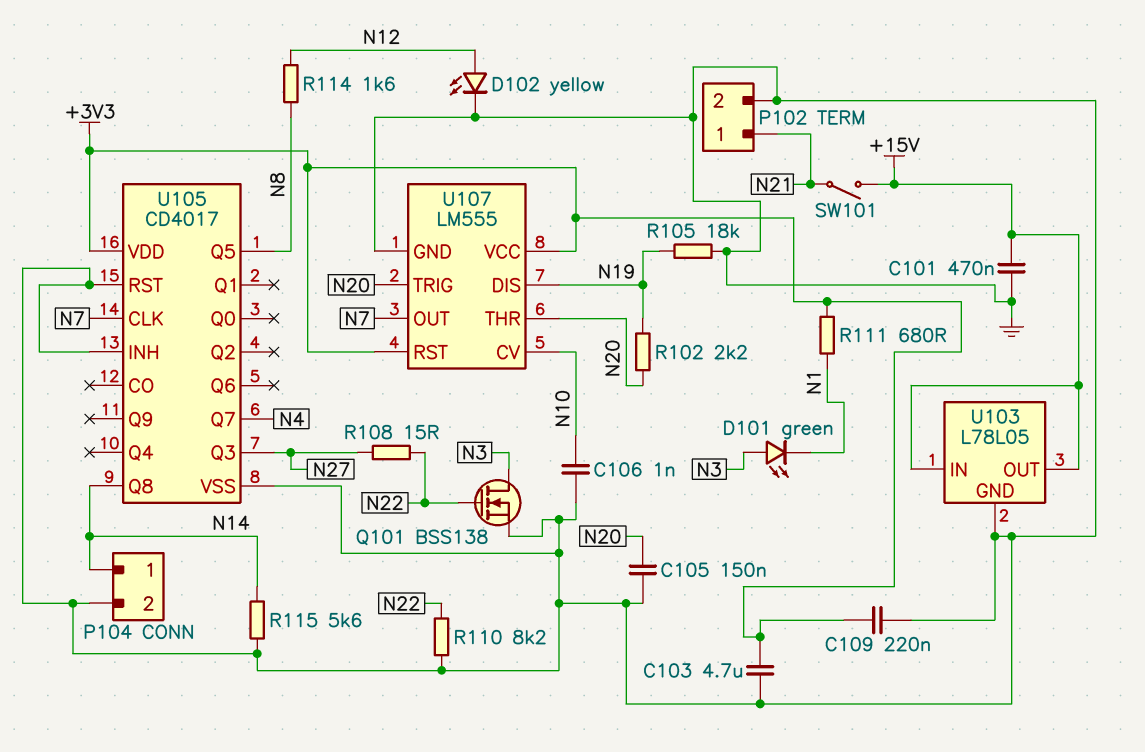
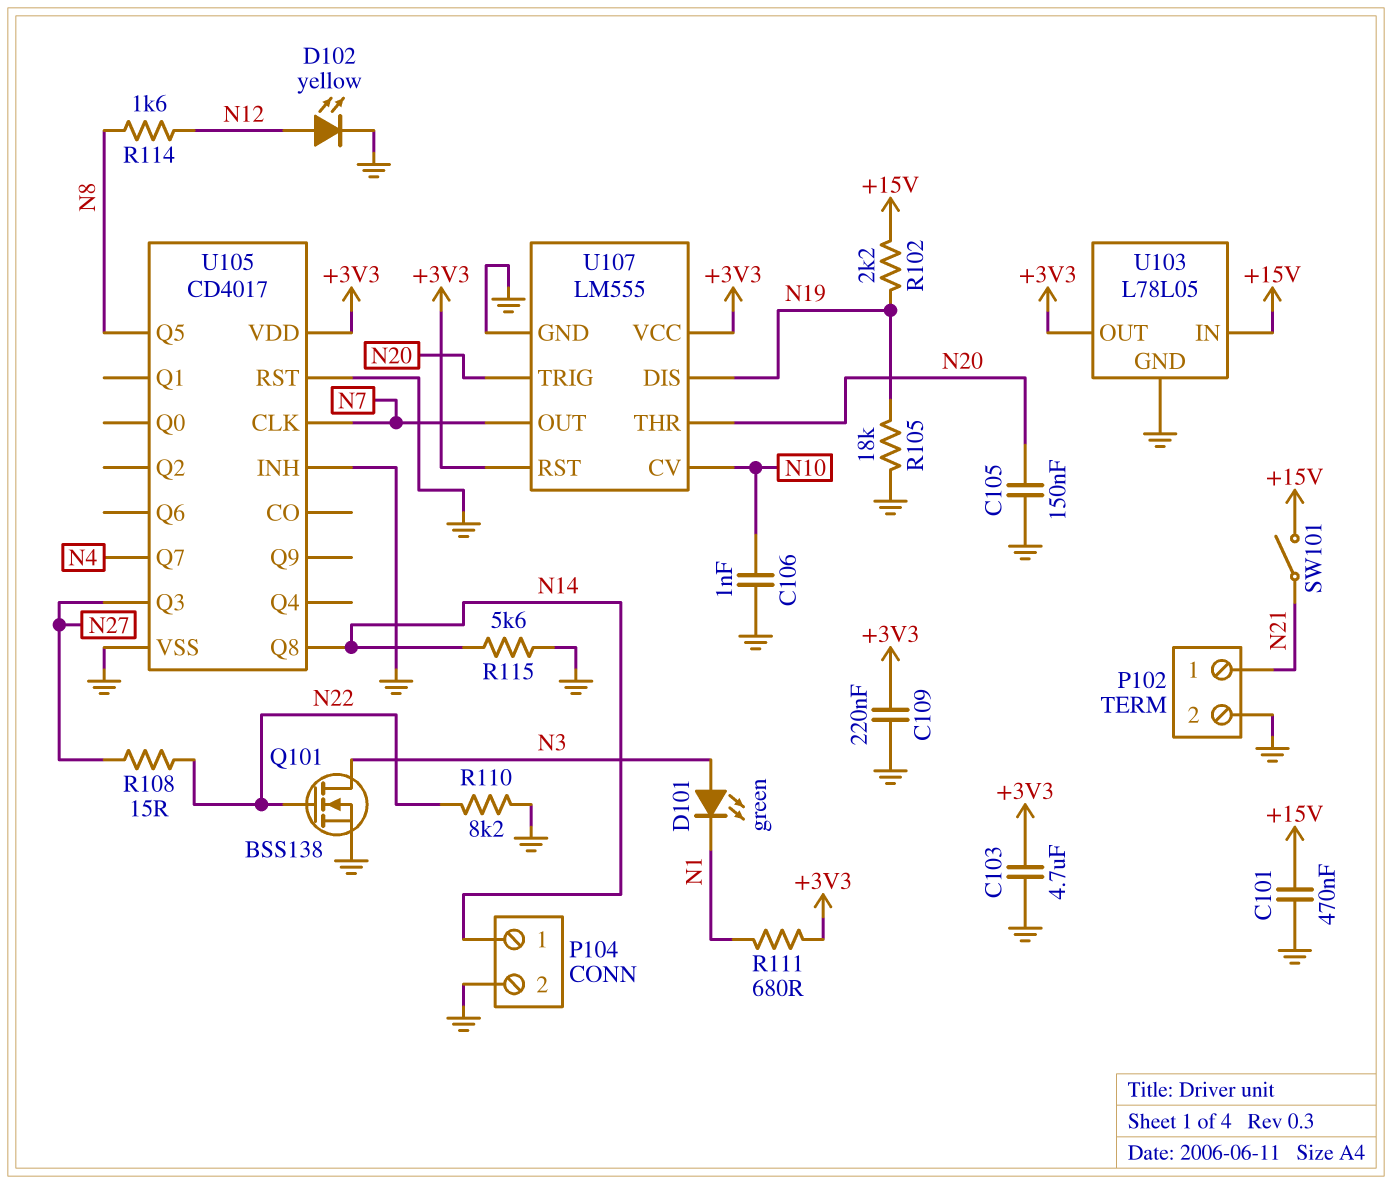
R102: 2.2k (N19, N20) -> 2.2k (+15V, N19)
U103 pin OUT: +15V -> +3V3

